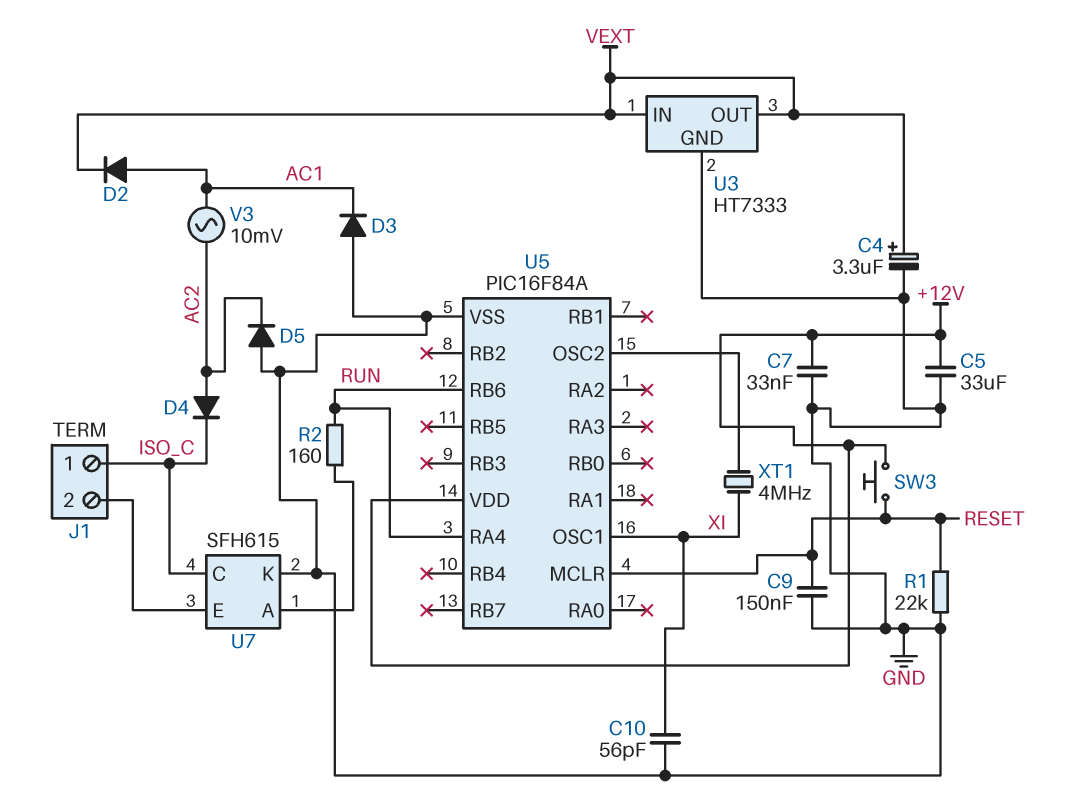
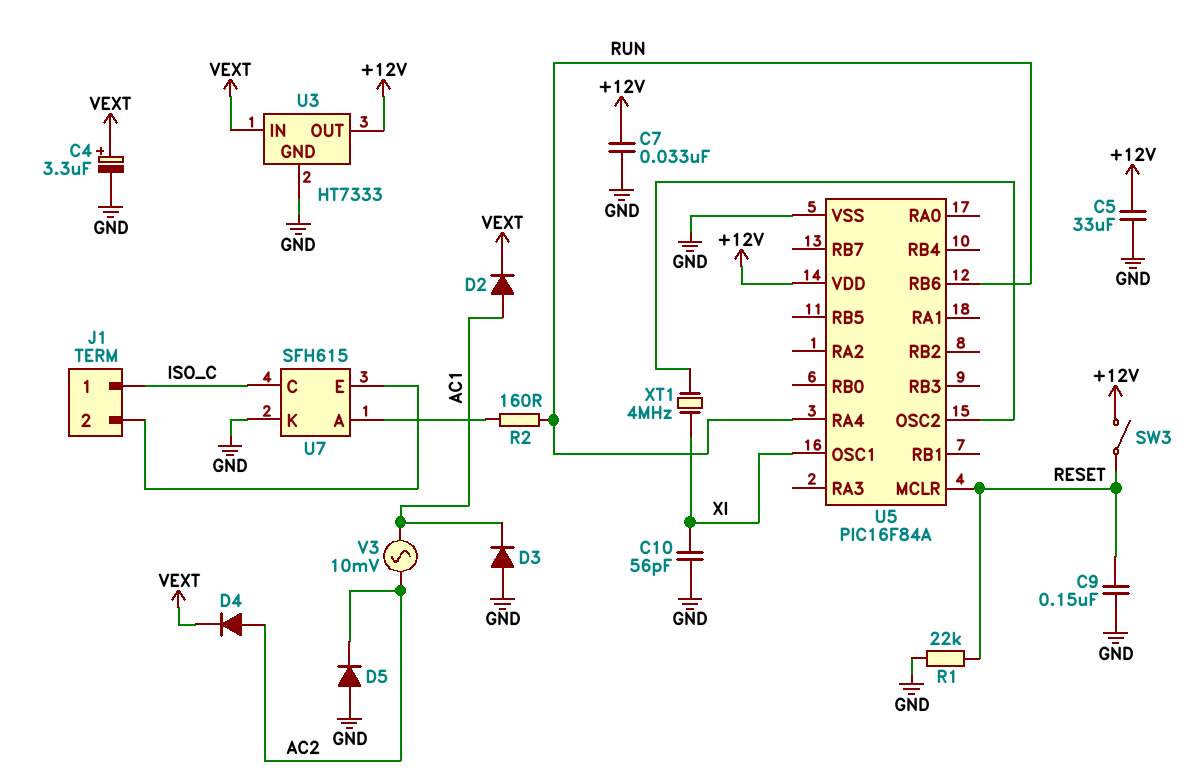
D4: diode (A AC2, K ISO_C) -> diode (A AC2, K VEXT)
SW3: button (+12V, RESET) -> switch (+12V, RESET)
U3 pin OUT: VEXT -> +12V

